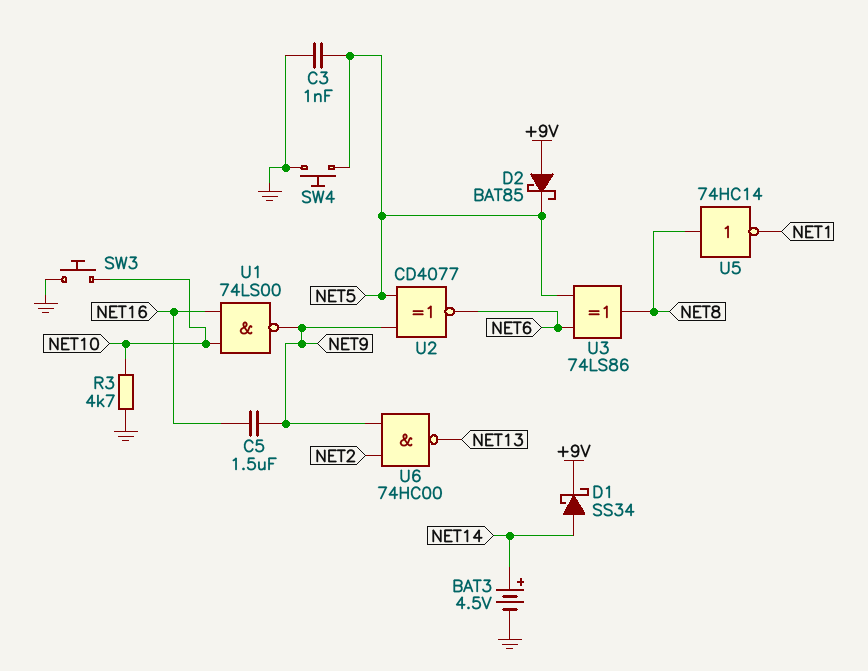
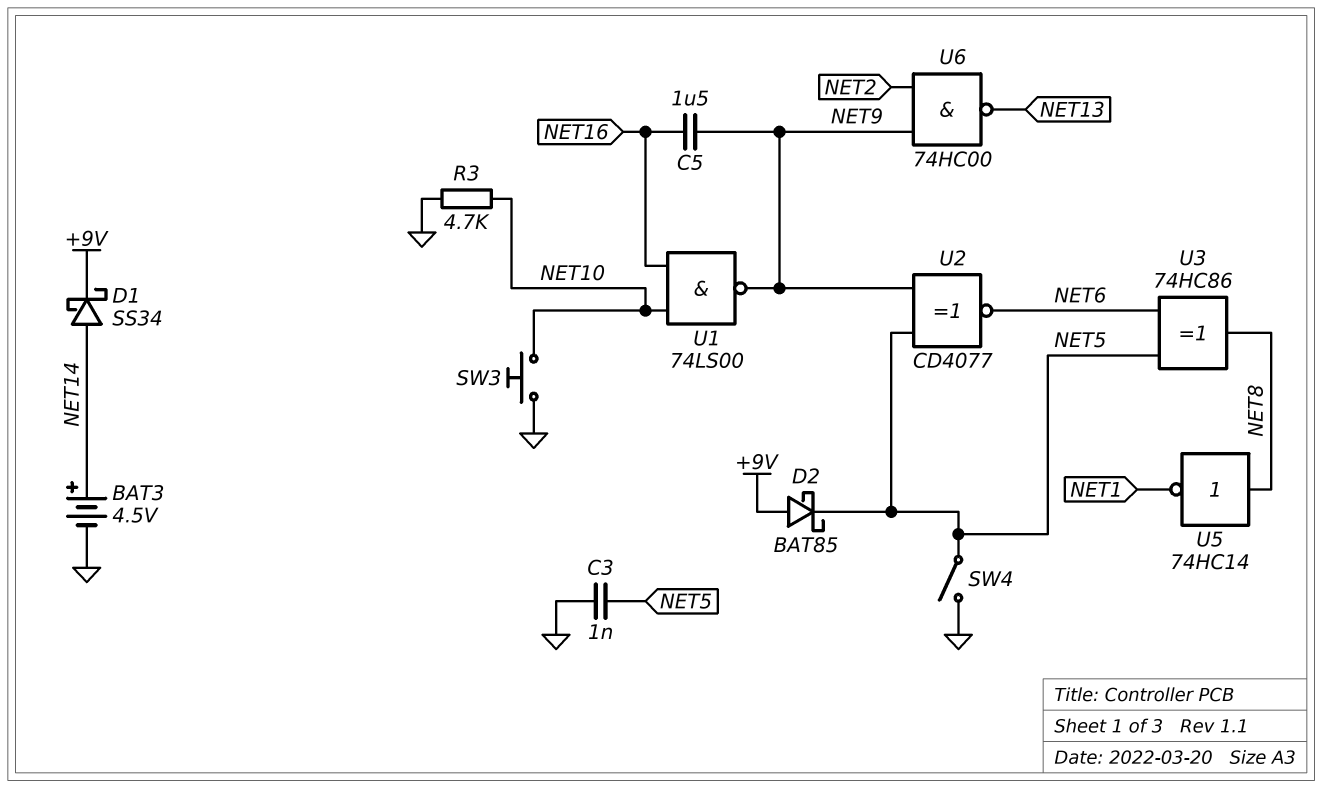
SW4: button (GND, NET5) -> switch (GND, NET5)
U3: XOR 74LS86 (in NET5, in NET6, out NET8) -> XOR 74HC86 (in NET5, in NET6, out NET8)

